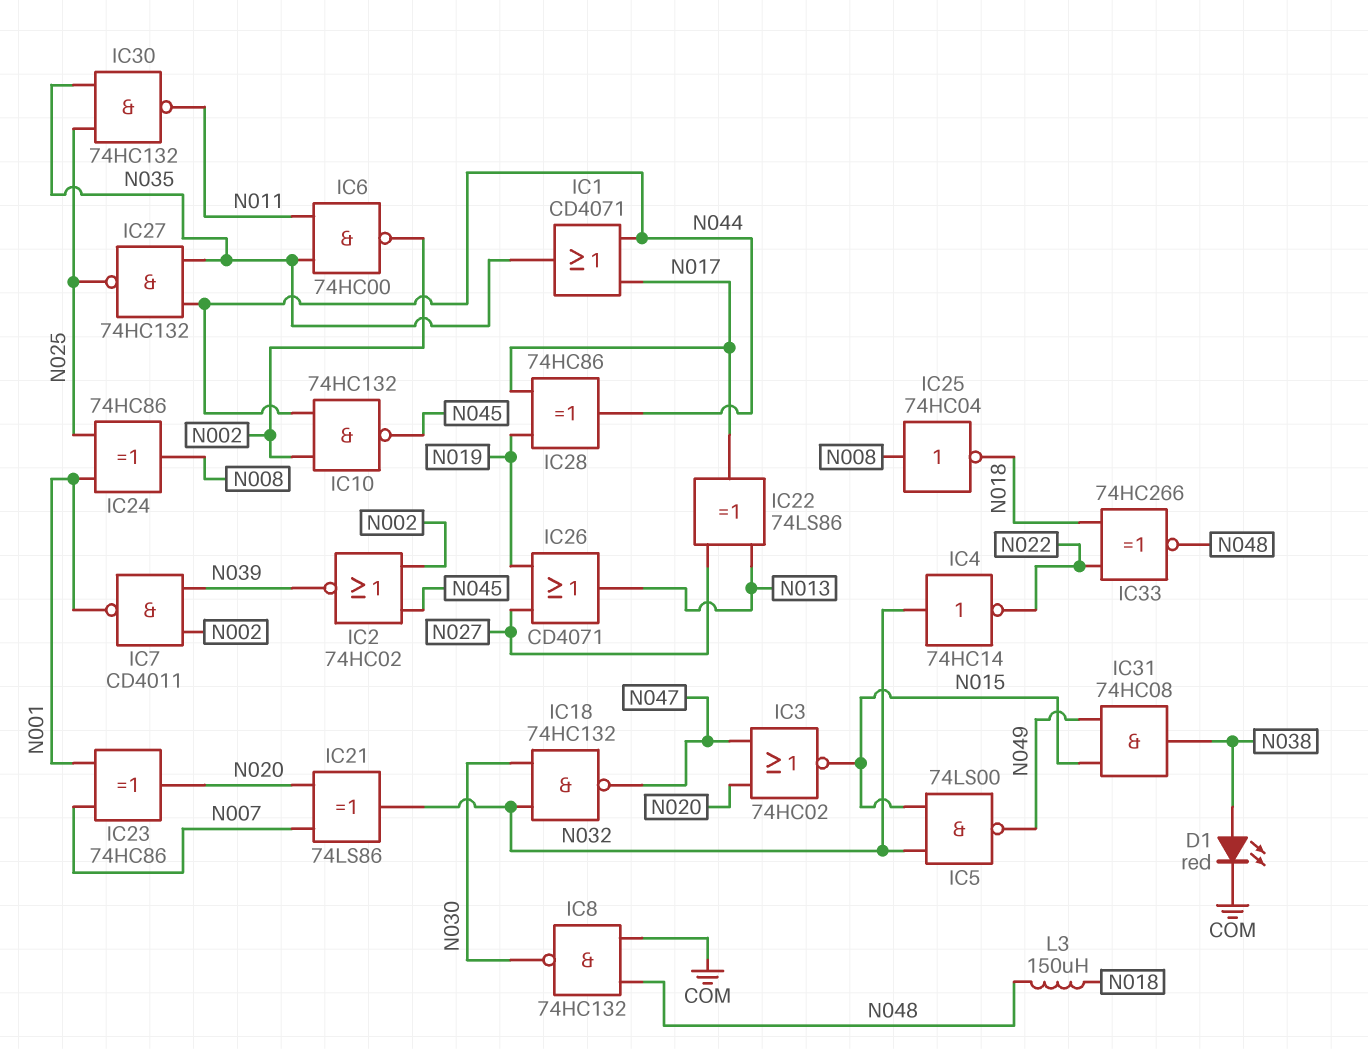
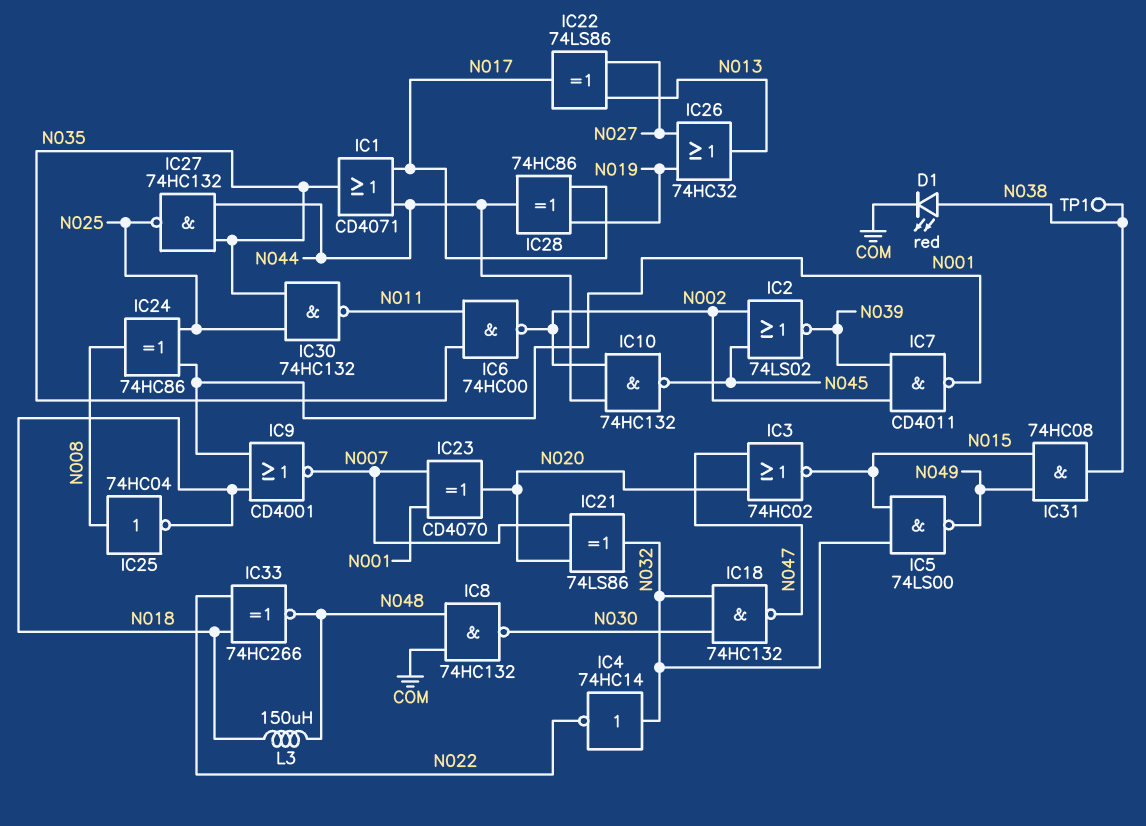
IC2: NOR 74HC02 (in N002, in N045, out N039) -> NOR 74LS02 (in N002, in N045, out N039)
IC9: none -> NOR CD4001 (in N001, in N018, out N007)
IC23: XOR 74HC86 (in N001, in N007, out N020) -> XOR CD4070 (in N001, in N007, out N020)
IC26: OR CD4071 (in N019, in N027, out N013) -> OR 74HC32 (in N019, in N027, out N013)
TP1: none -> test point (N038)

